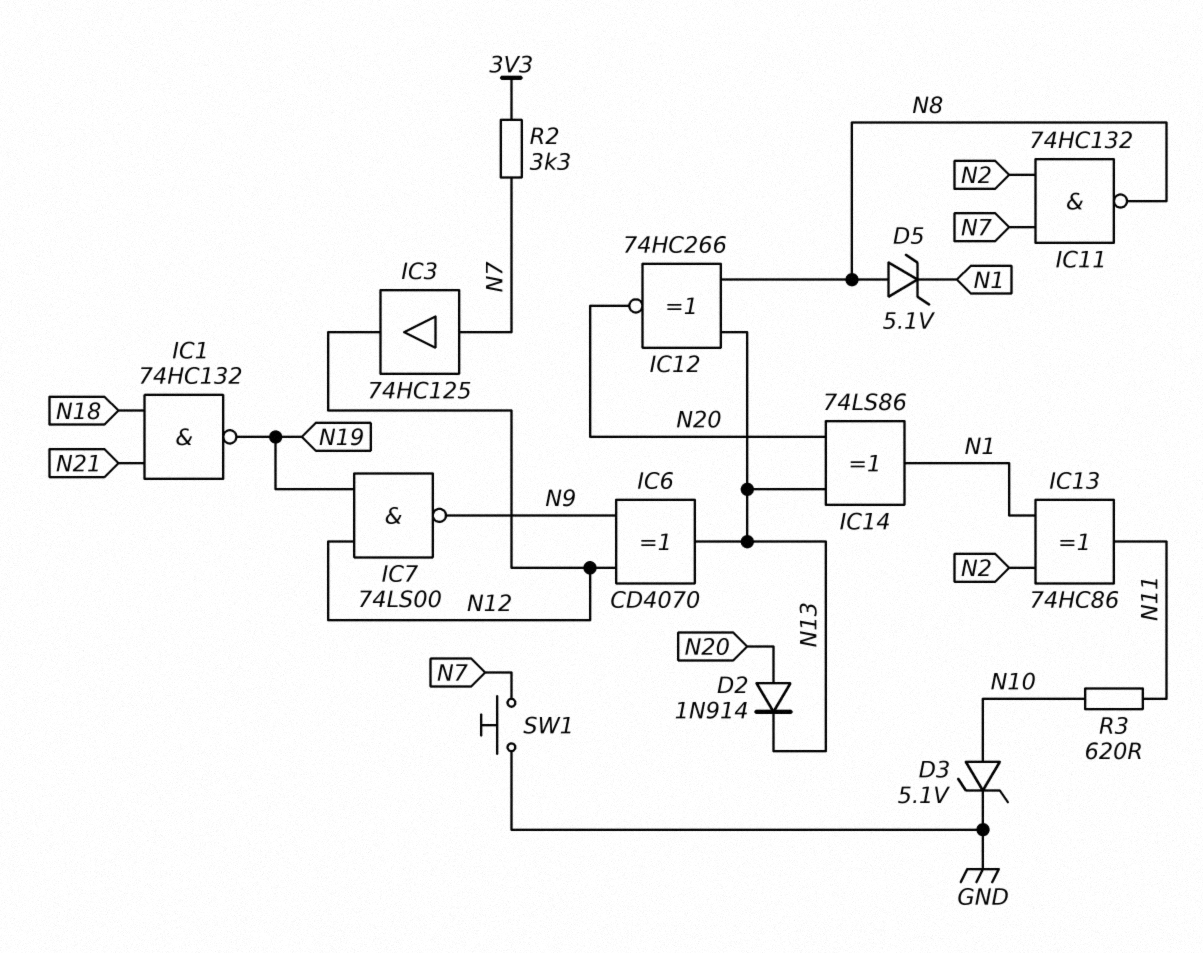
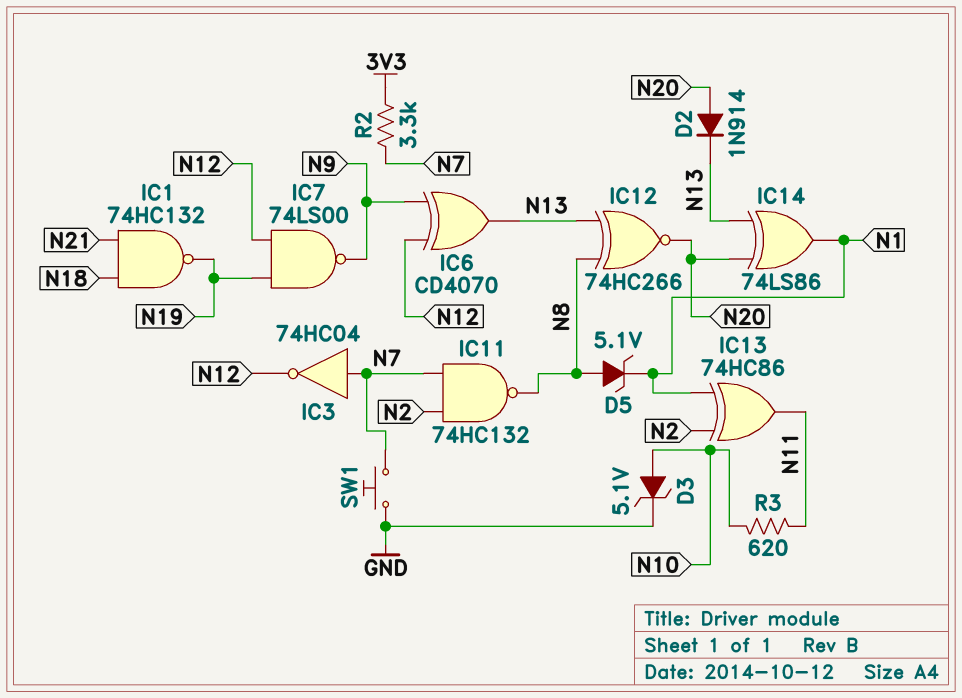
IC3: buffer 74HC125 (in N7, out N12) -> NOT 74HC04 (in N7, out N12)

